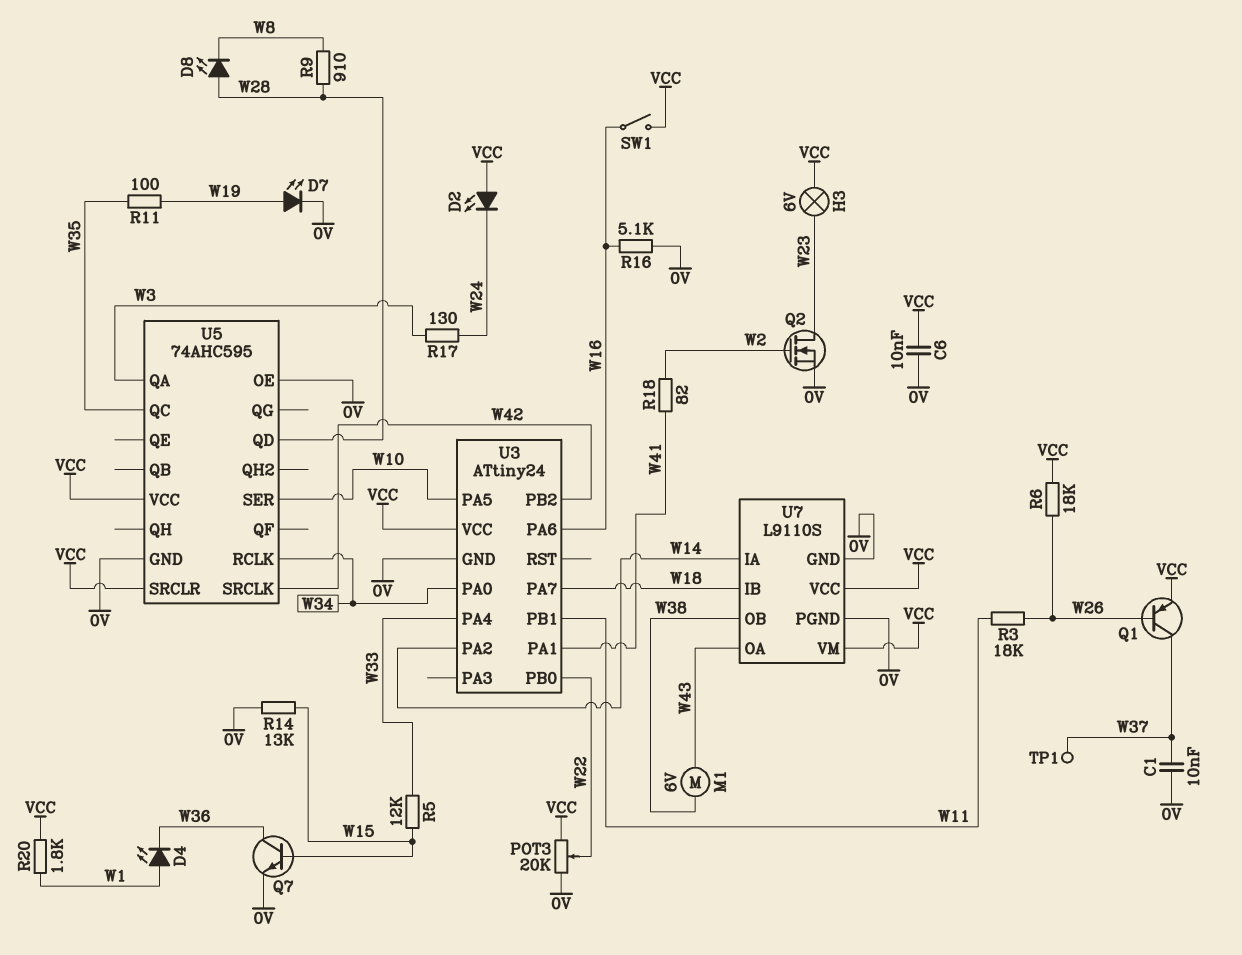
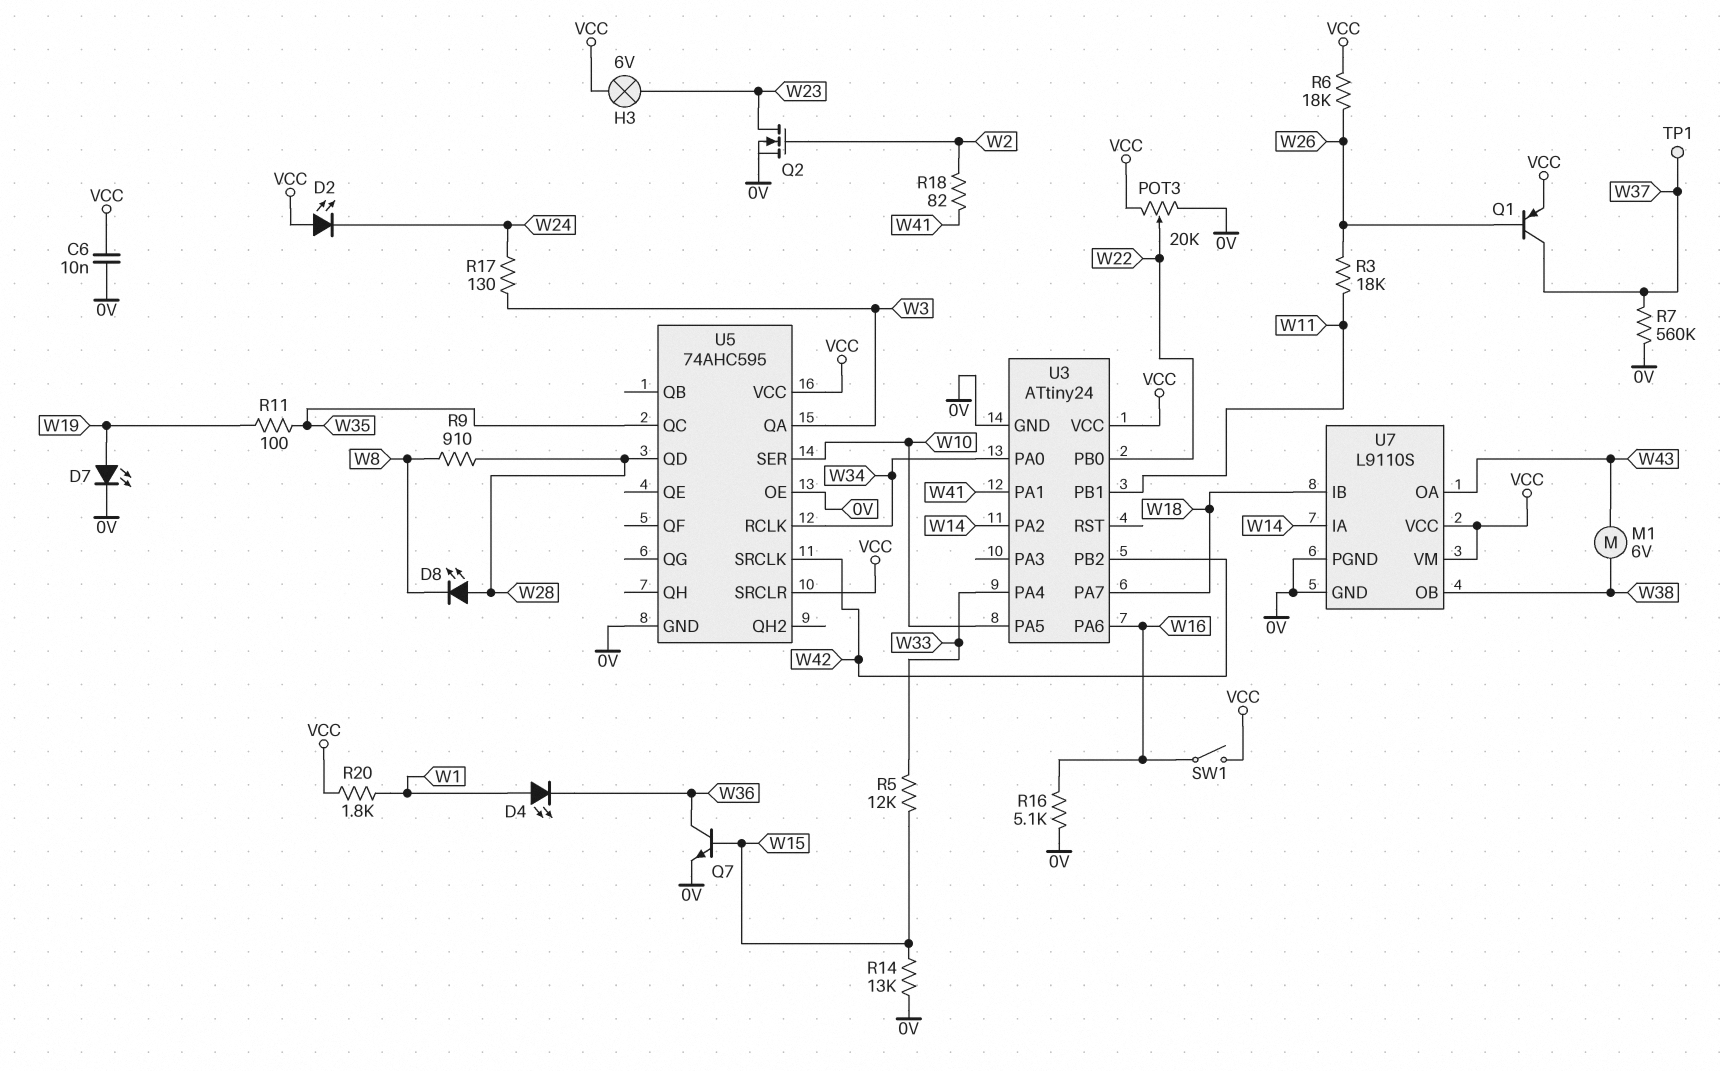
C1: 10nF (0V, W37) -> none
R7: none -> 560k (0V, W37)

